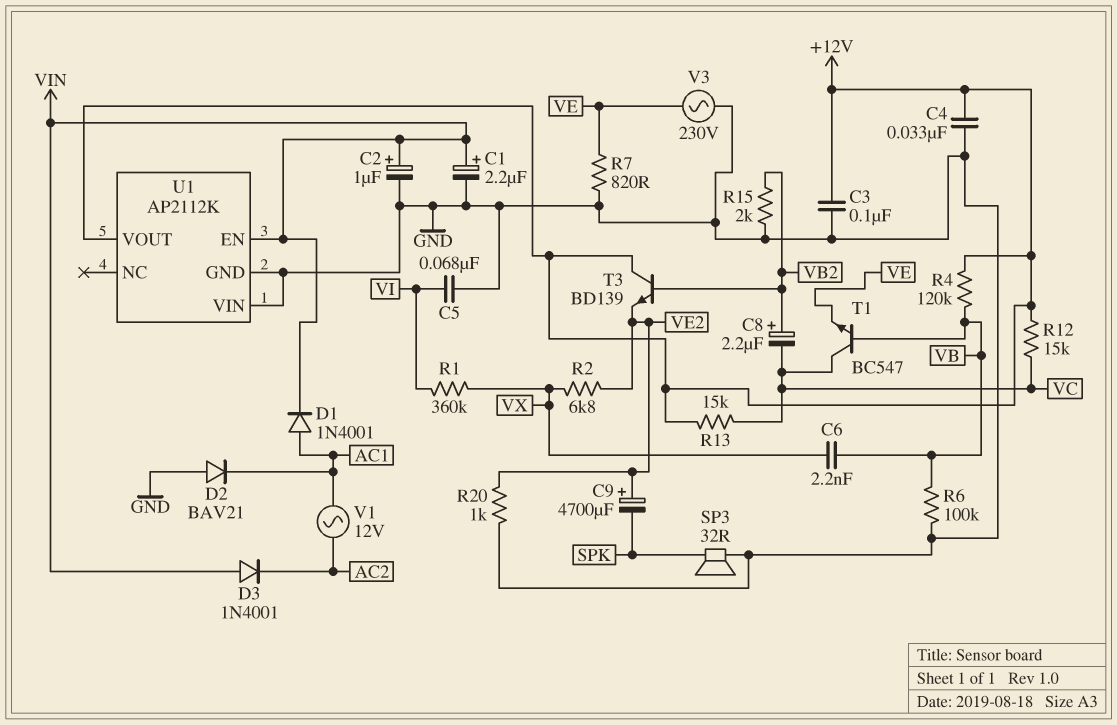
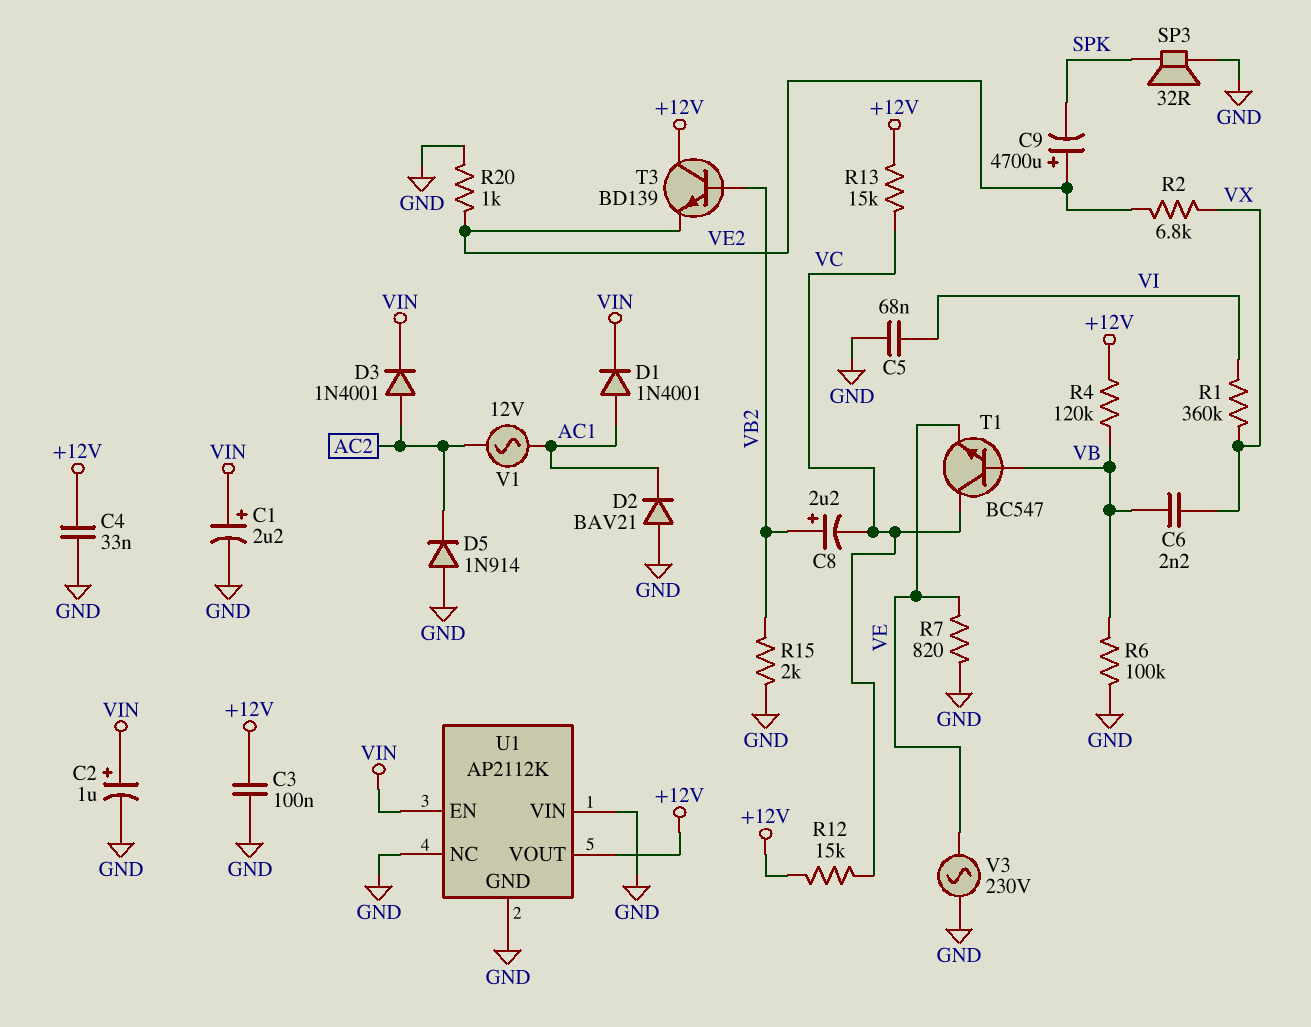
D3: diode 1N4001 (A VIN, K AC2) -> diode 1N4001 (A AC2, K VIN)
D5: none -> diode 1N914 (A GND, K AC2)
U1 pin NC: none -> GND

